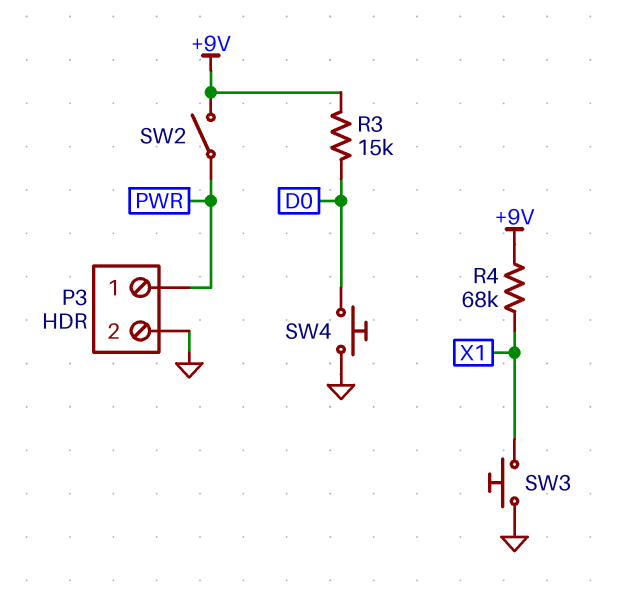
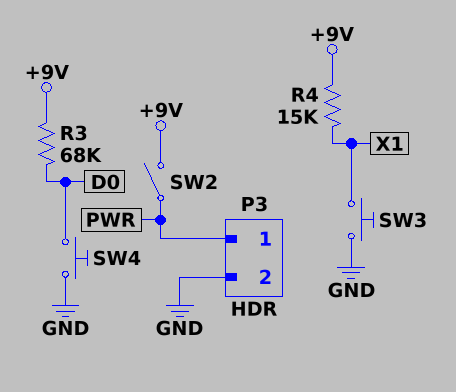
R3: 15k (+9V, D0) -> 68k (+9V, D0)
R4: 68k (+9V, X1) -> 15k (+9V, X1)

